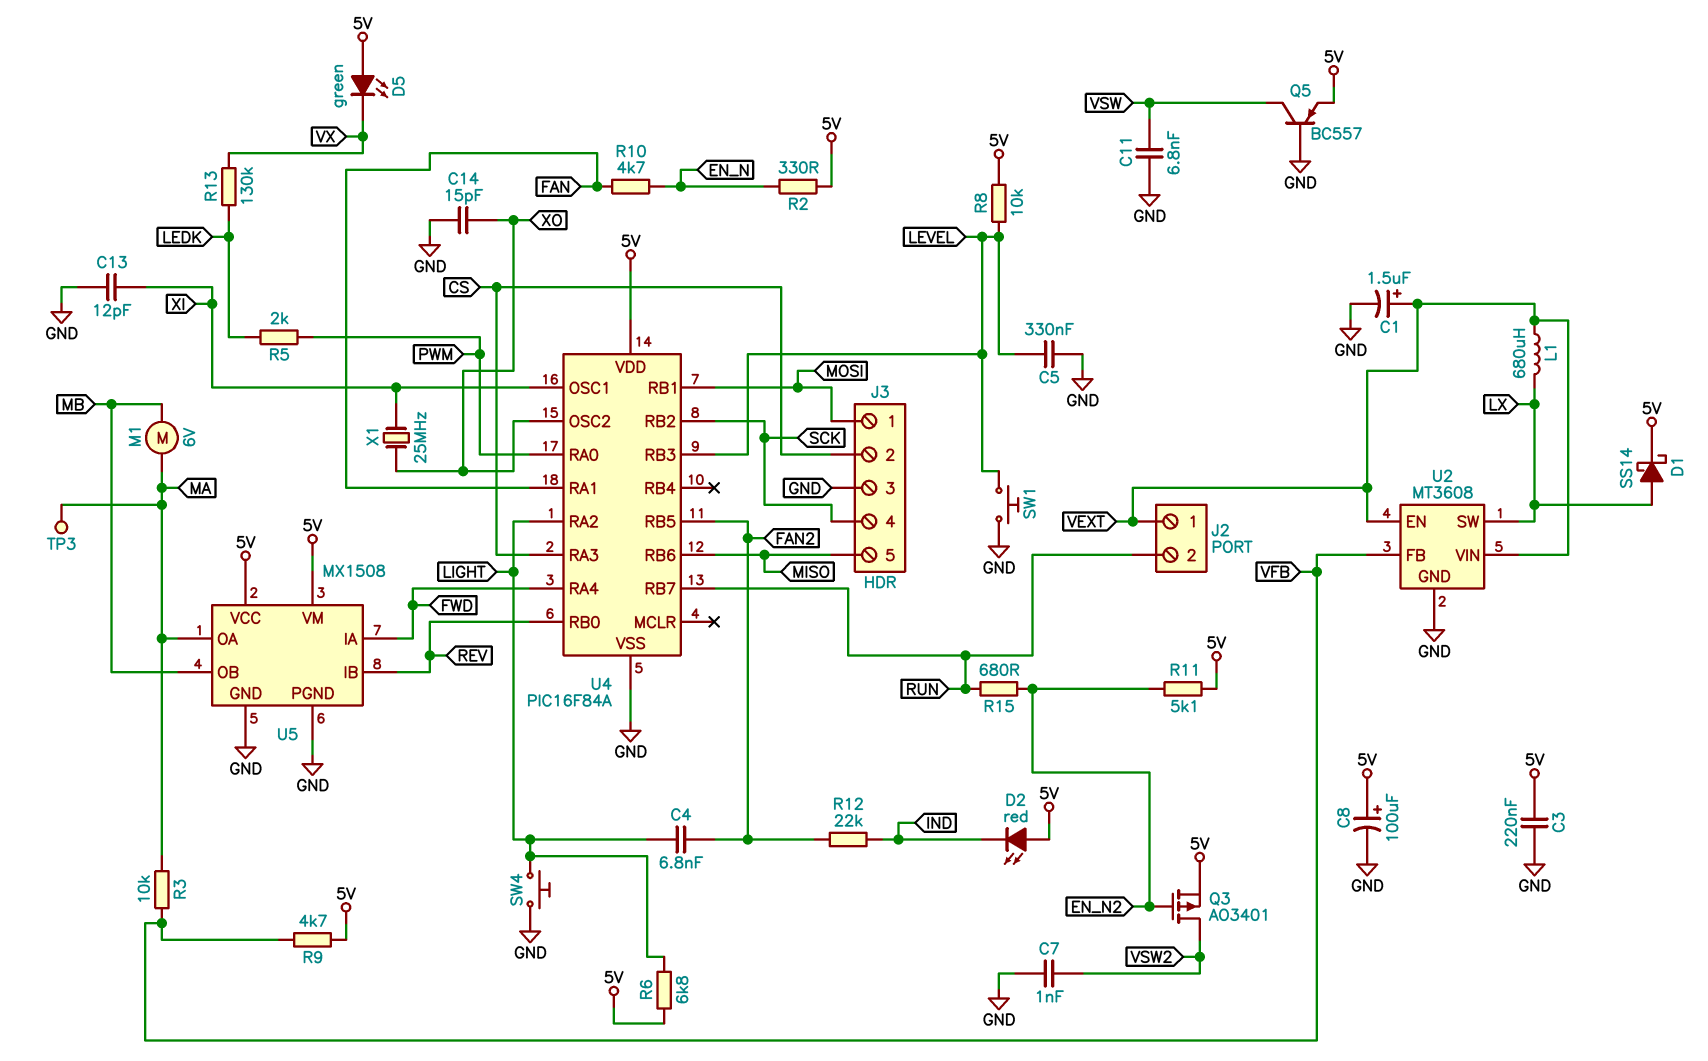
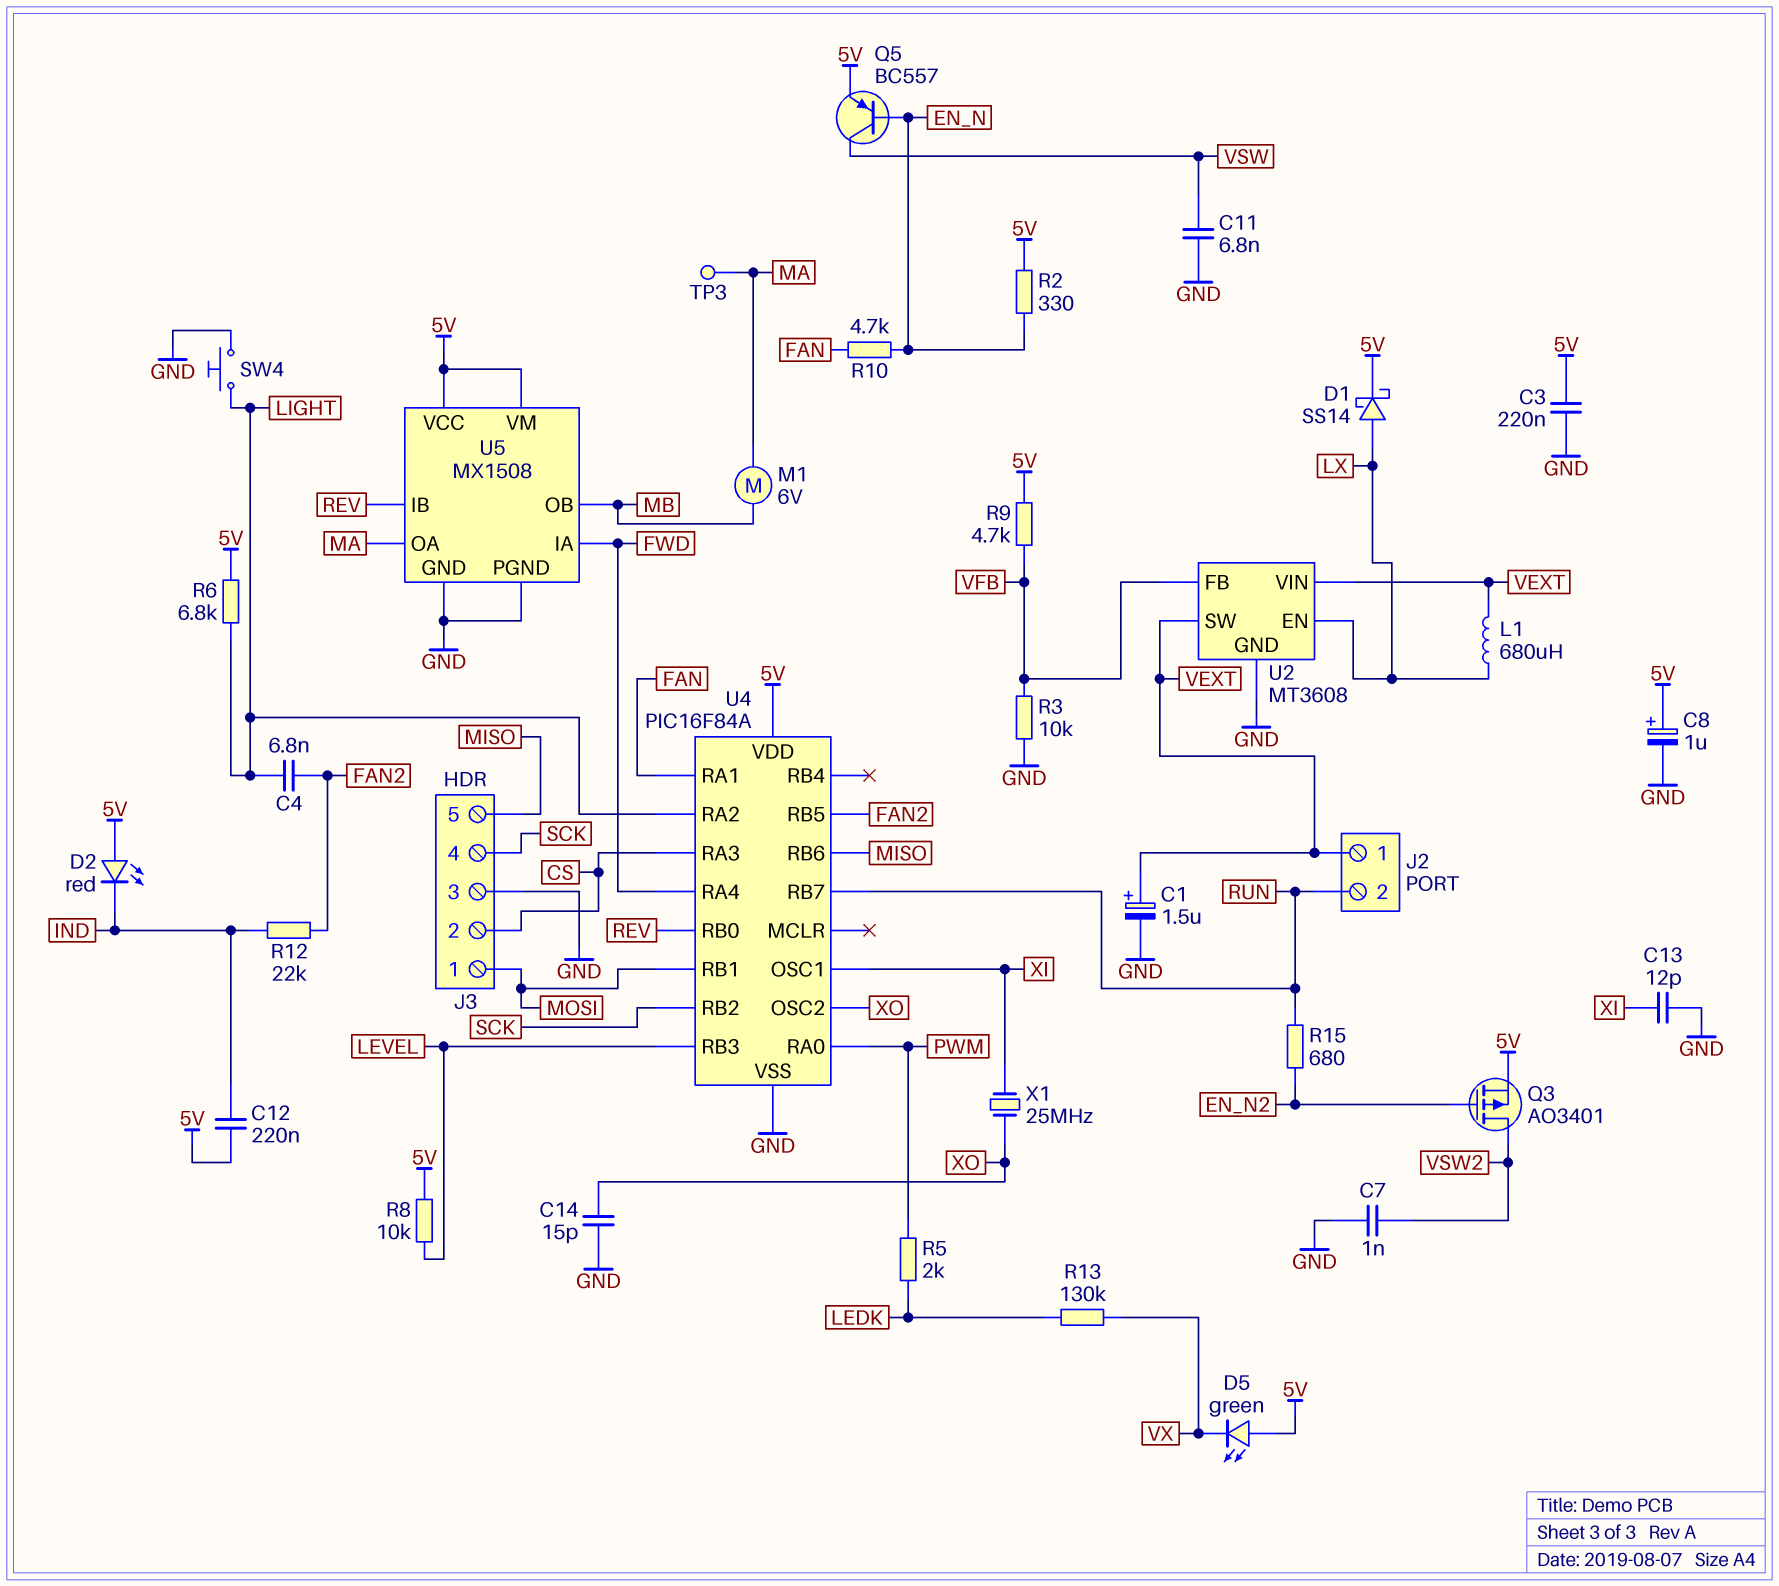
C5: 330nF (GND, LEVEL) -> none
C8: 100uF (plus 5V, minus GND) -> 1uF (plus 5V, minus GND)
C12: none -> 220nF (5V, IND)
Q5: PNP BC557 (B GND, C VSW, E 5V) -> PNP BC557 (B EN_N, C VSW, E 5V)
R3: 10k (MA, VFB) -> 10k (GND, VFB)
R11: 5.1k (5V, EN_N2) -> none
SW1: button (GND, LEVEL) -> none
U2 pin EN: VEXT -> LX
U2 pin SW: LX -> VEXT

